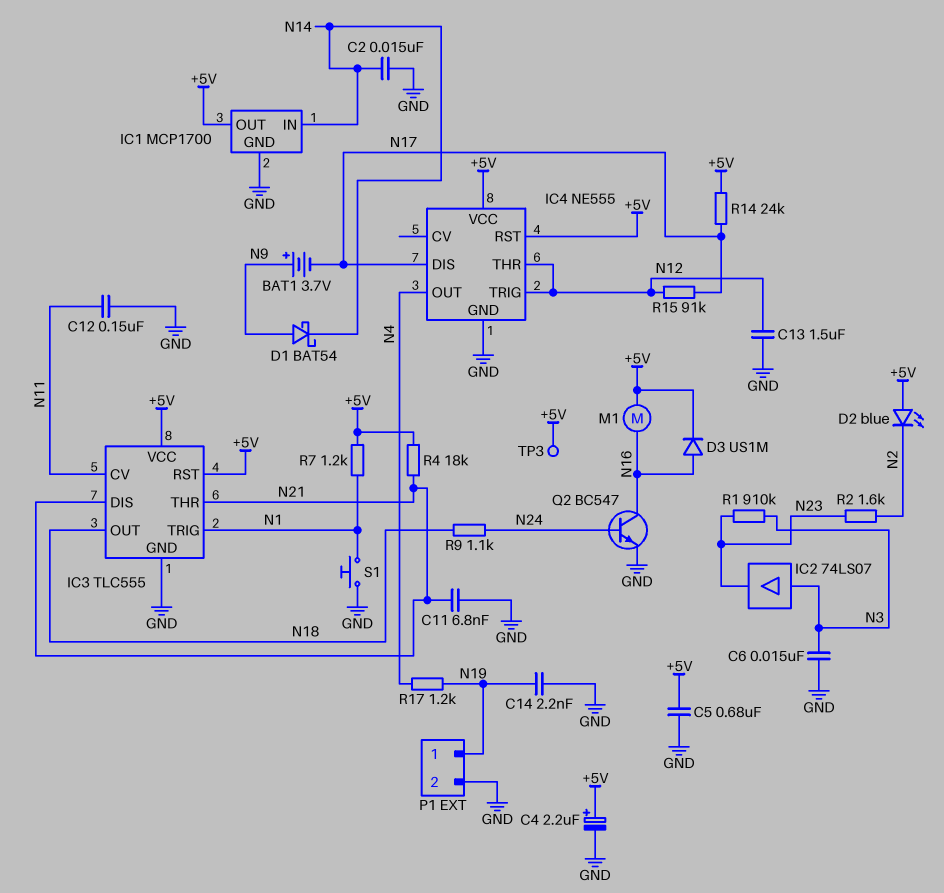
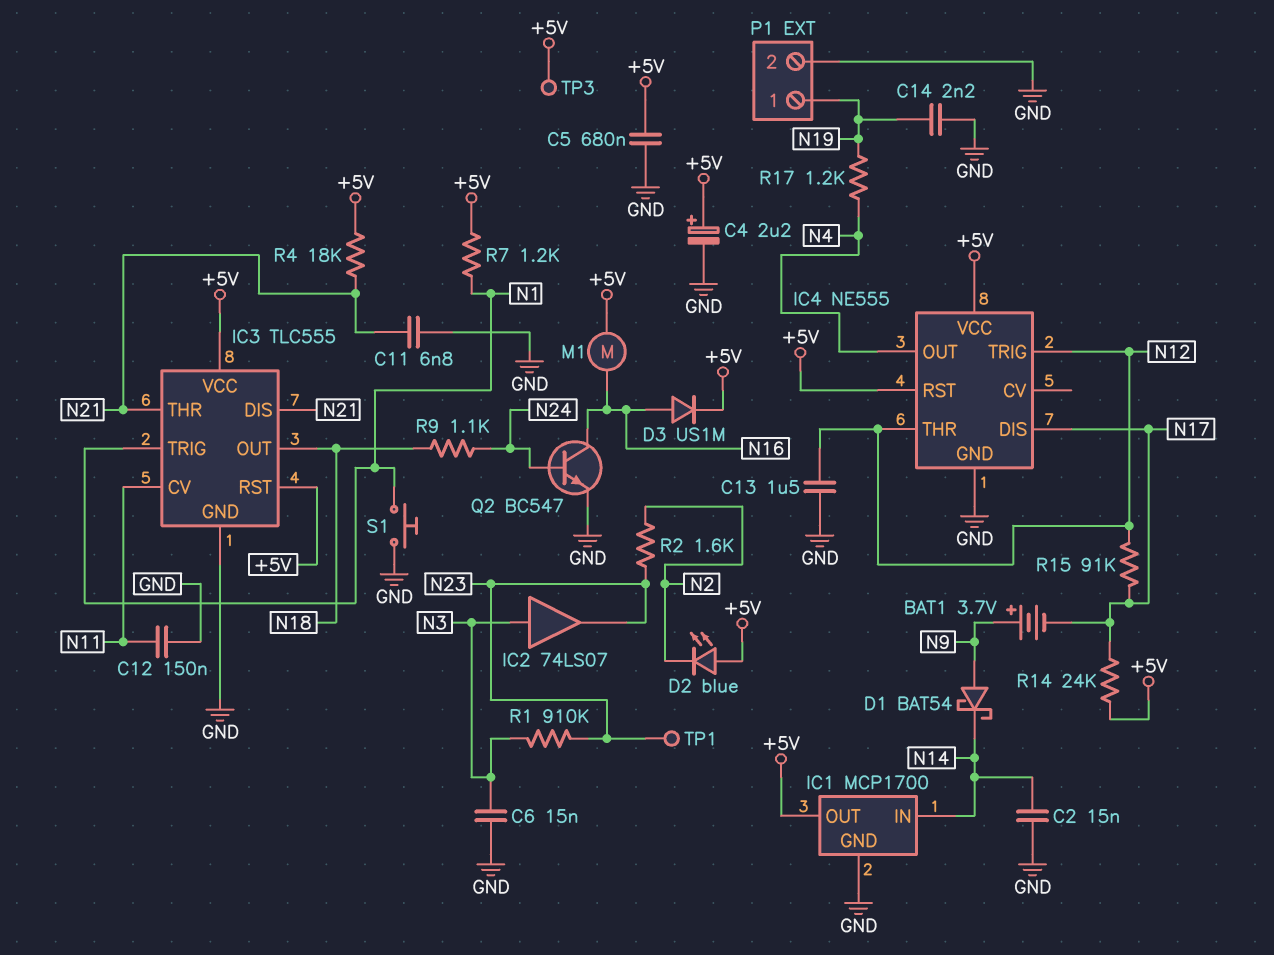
TP1: none -> test point (N23)

